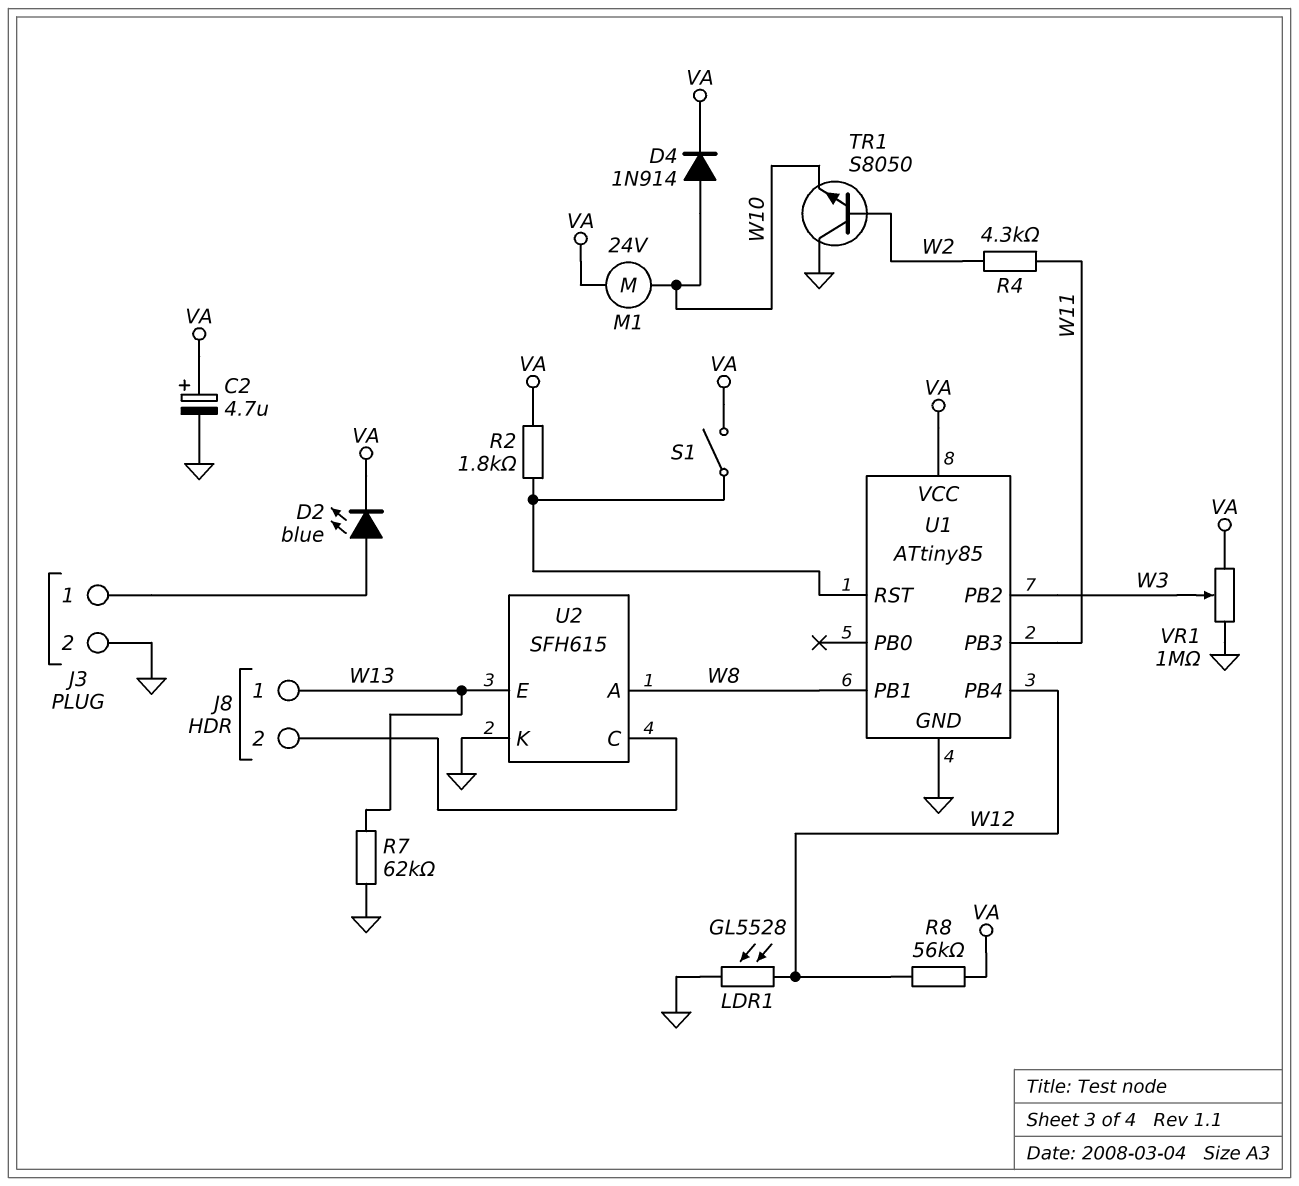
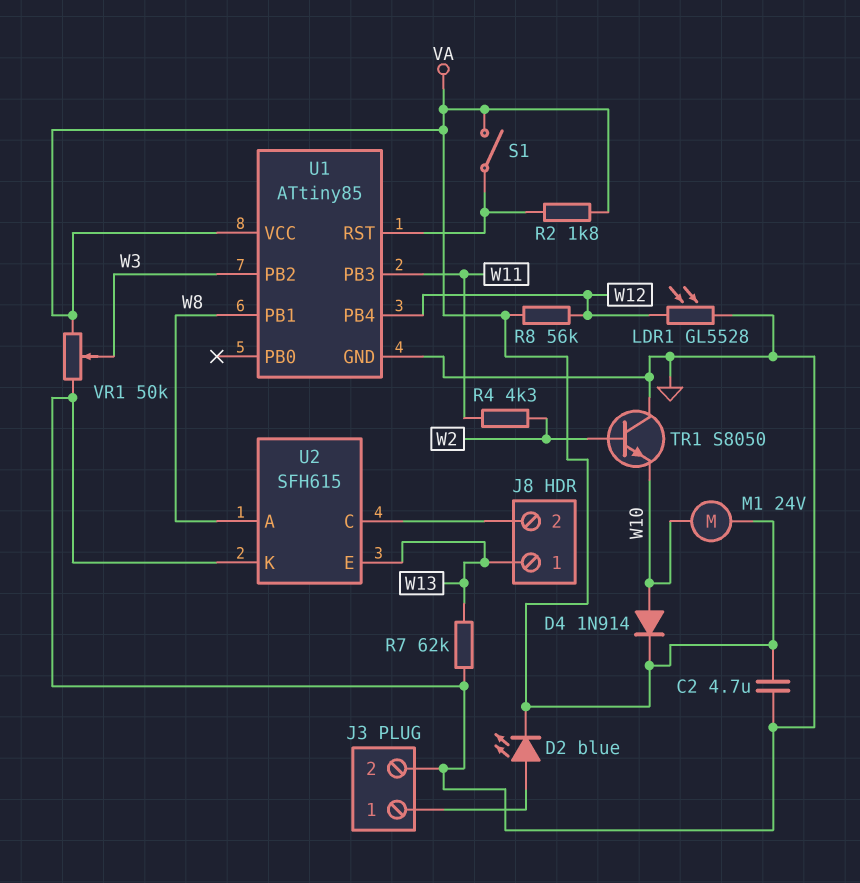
C2: 4.7uF (plus VA, minus GND) -> 4.7uF (GND, VA)
VR1: 1M (GND, VA, wiper W3) -> 50k (GND, VA, wiper W3)

